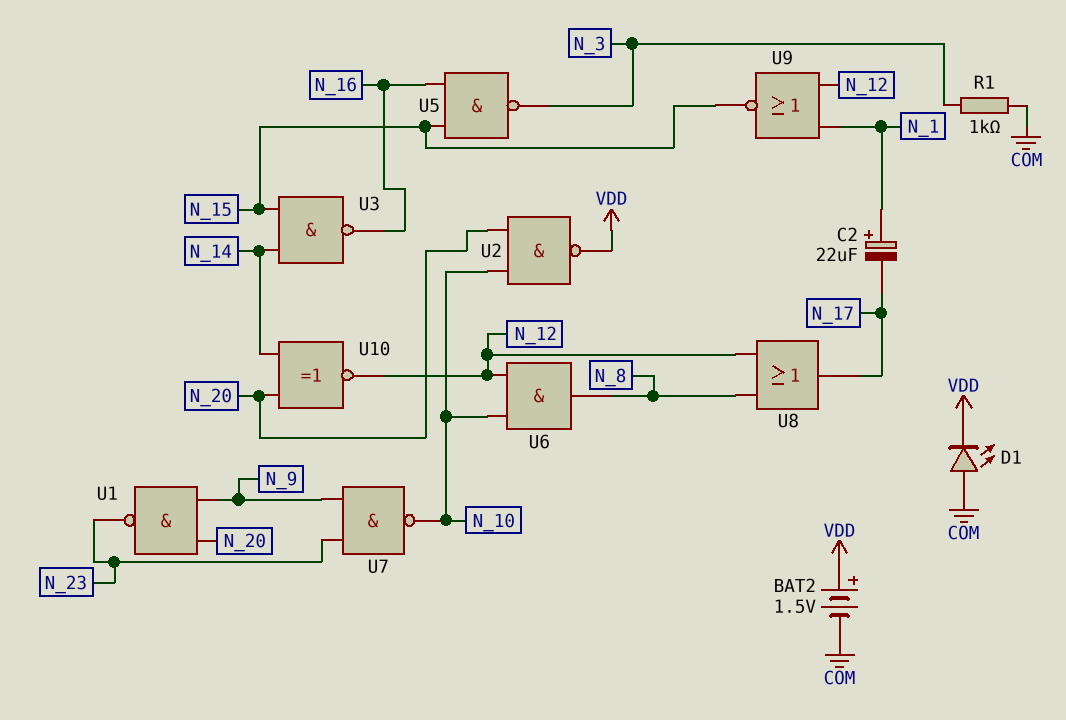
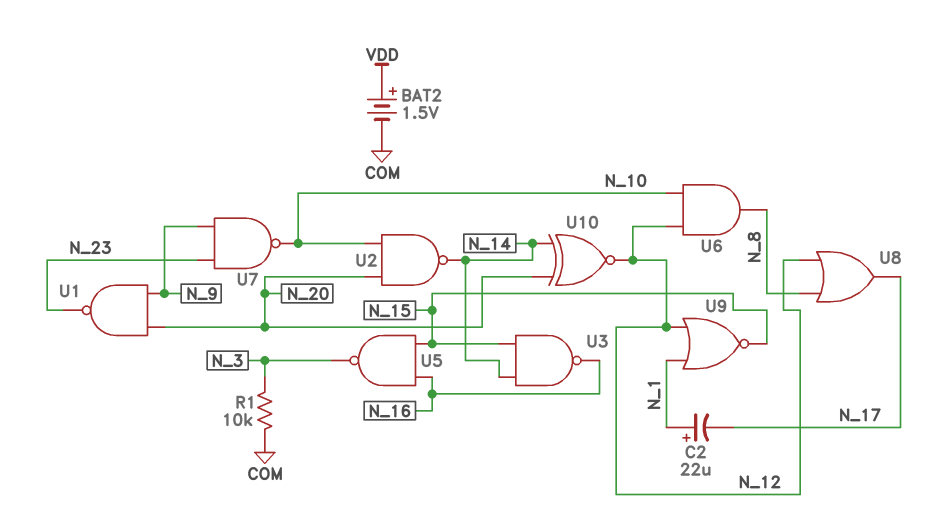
D1: LED (A COM, K VDD) -> none
R1: 1k (COM, N_3) -> 10k (COM, N_3)
U2: NAND (in N_10, in N_20, out VDD) -> NAND (in N_10, in N_20, out N_14)

